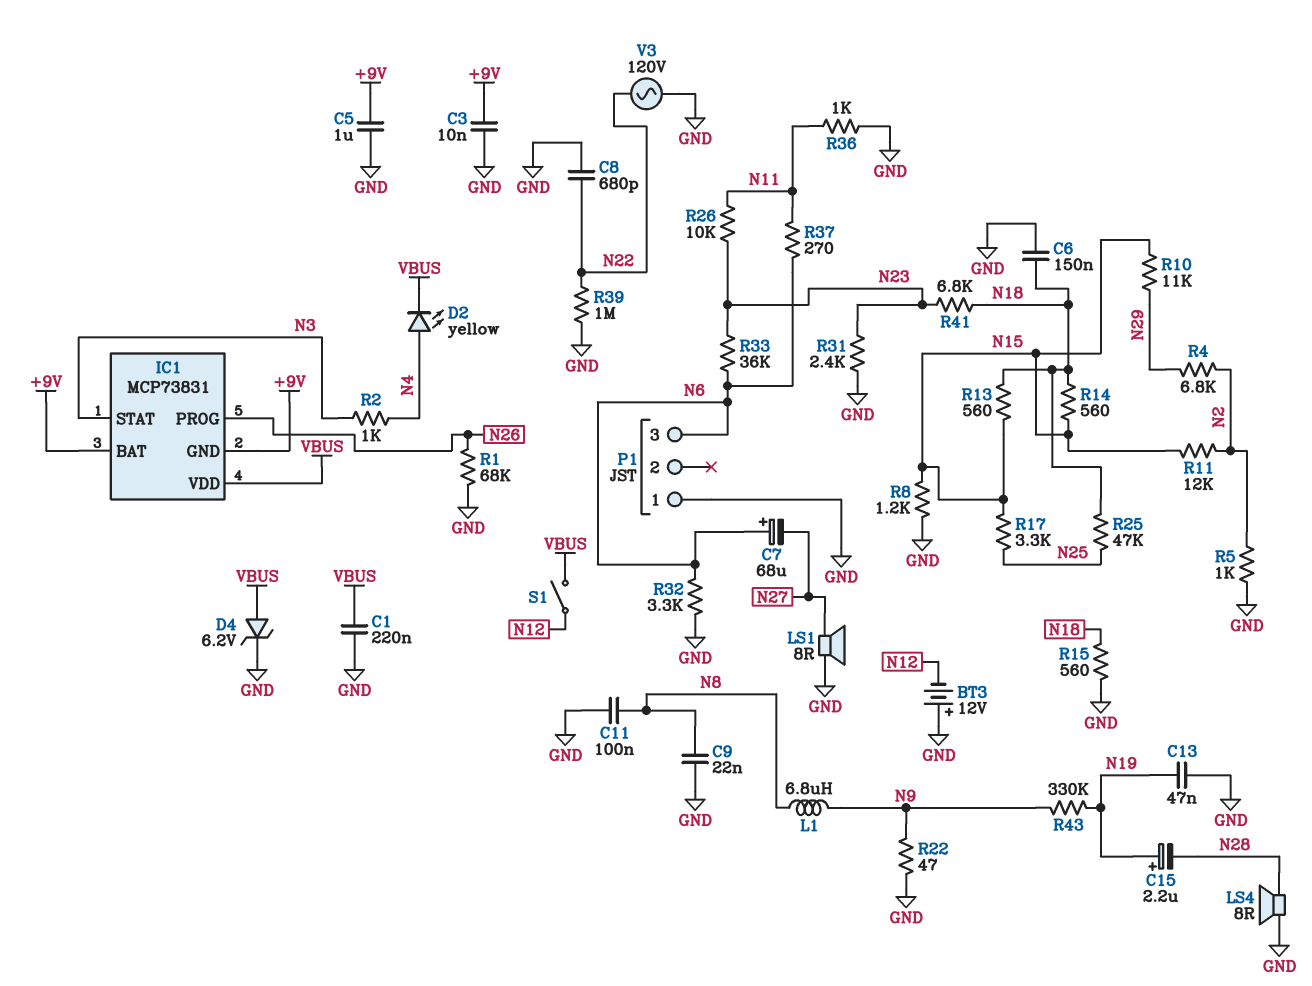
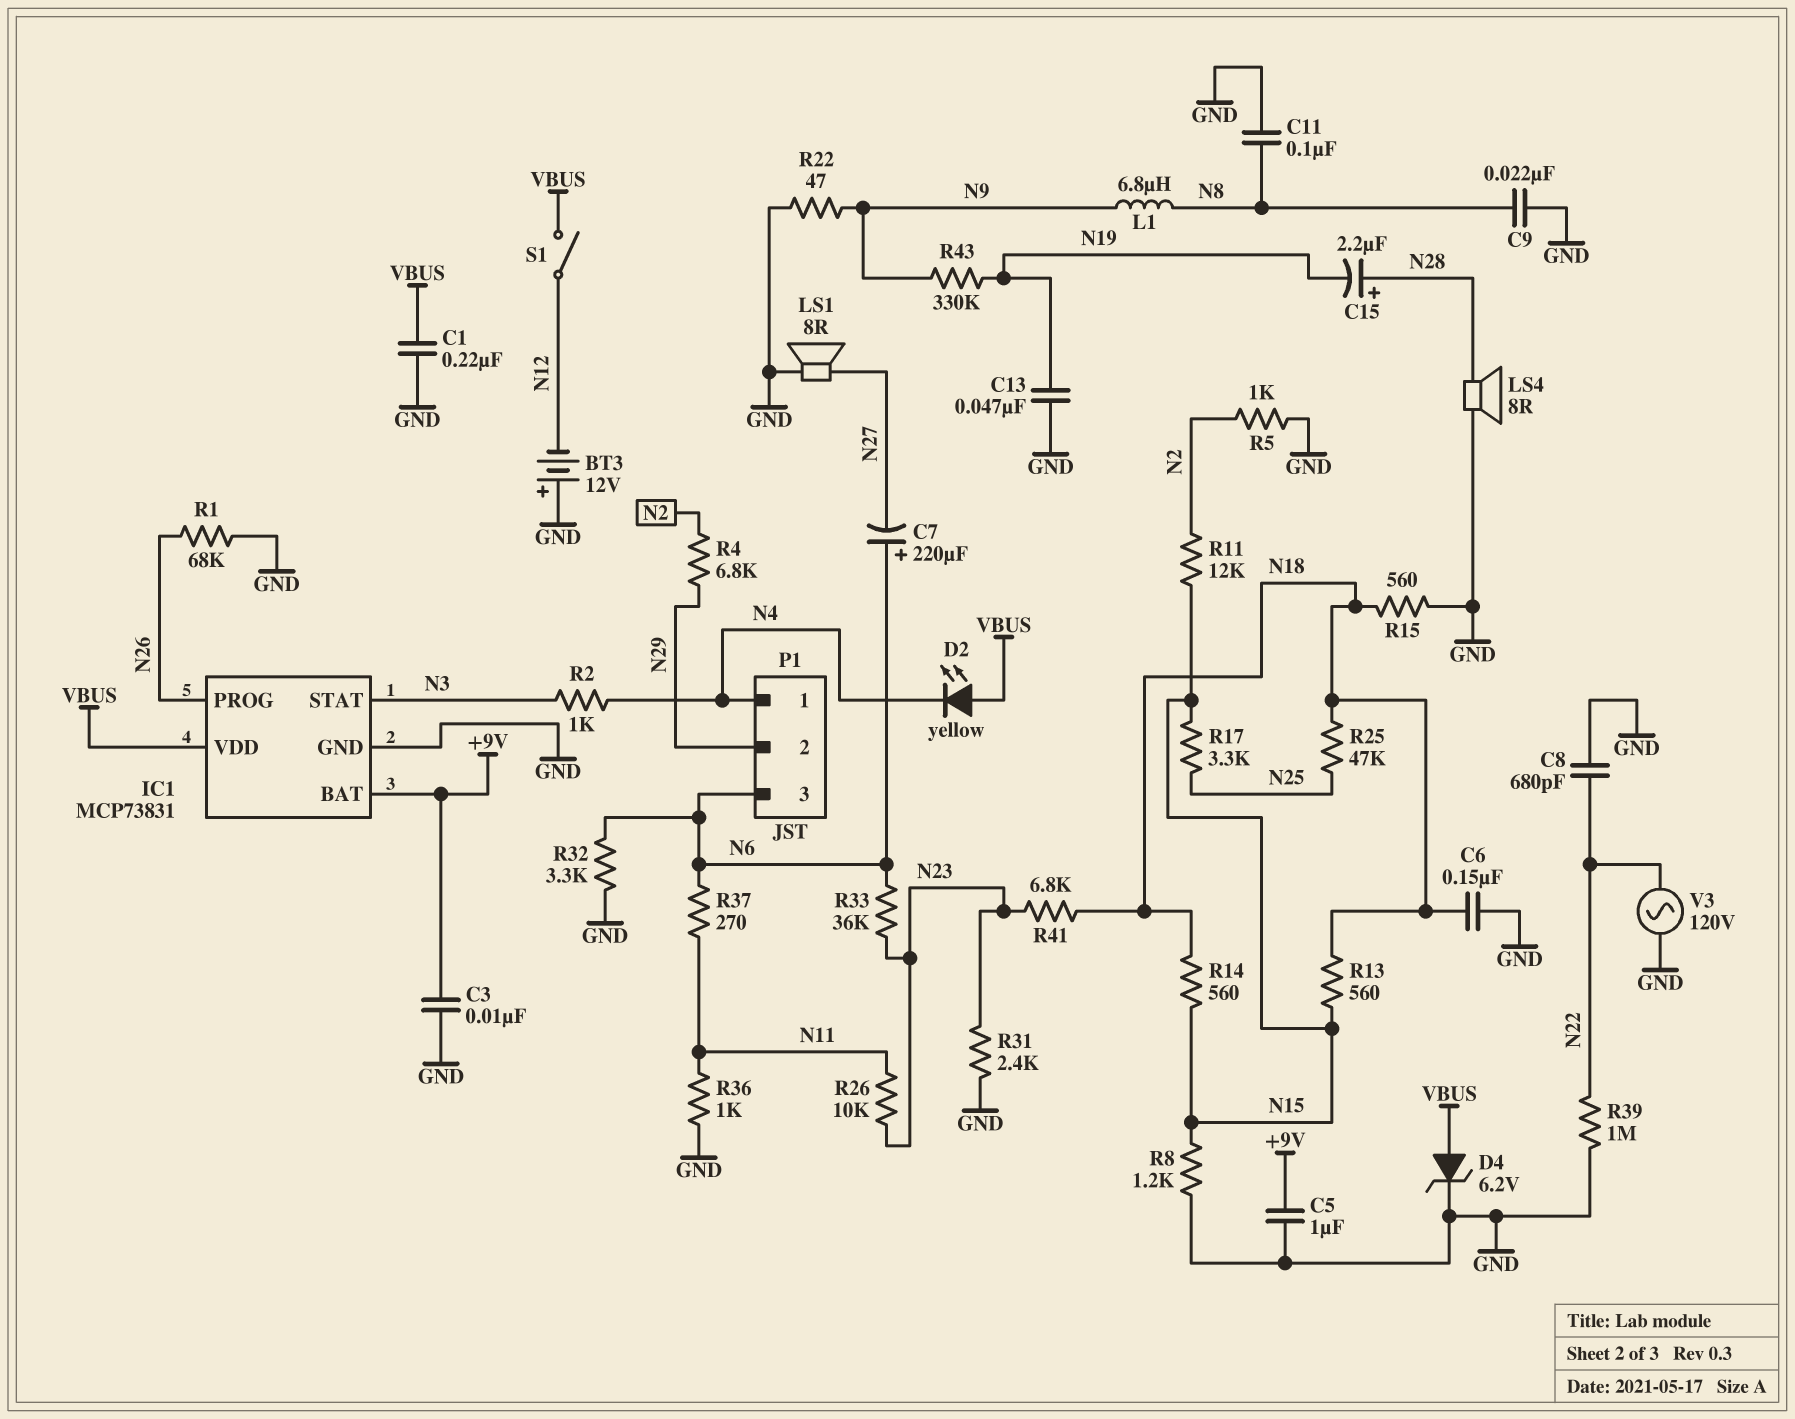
C7: 68uF (plus N6, minus N27) -> 220uF (plus N6, minus N27)
C15: 2.2uF (plus N19, minus N28) -> 2.2uF (plus N28, minus N19)
D2: LED yellow (A N4, K VBUS) -> LED yellow (A VBUS, K N4)
IC1 pin GND: +9V -> GND
P1 pin 1: GND -> N4
P1 pin 2: none -> N29
R10: 11k (N15, N29) -> none

